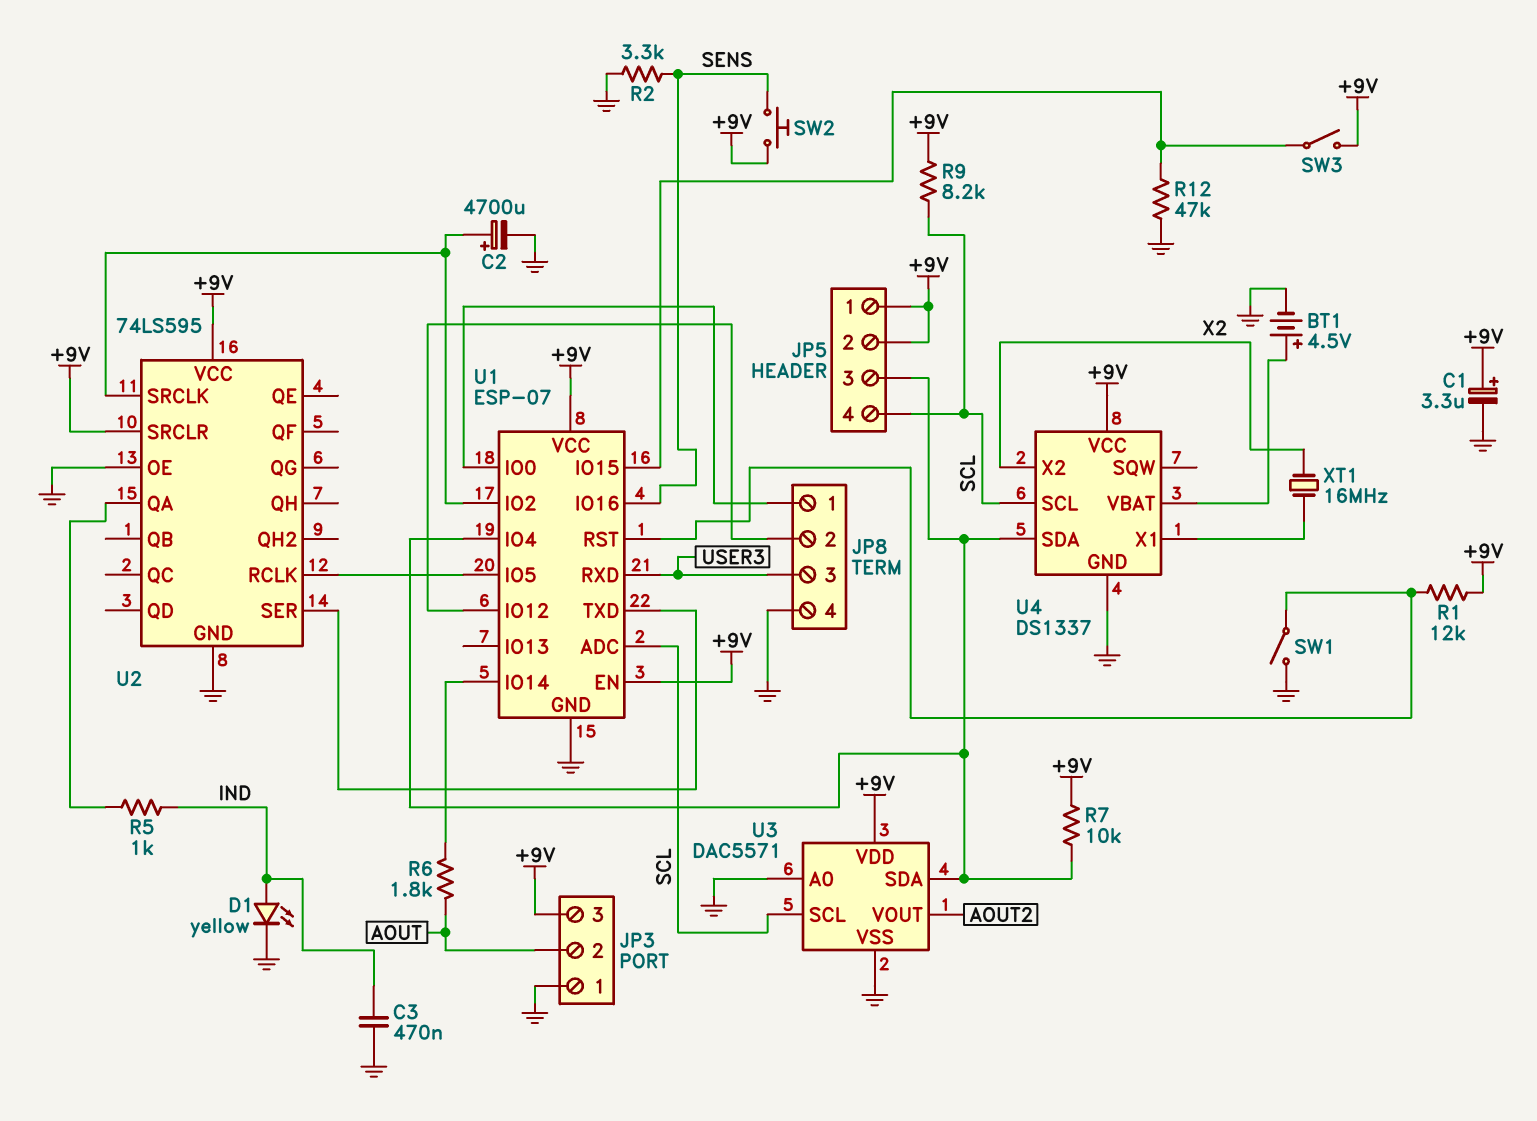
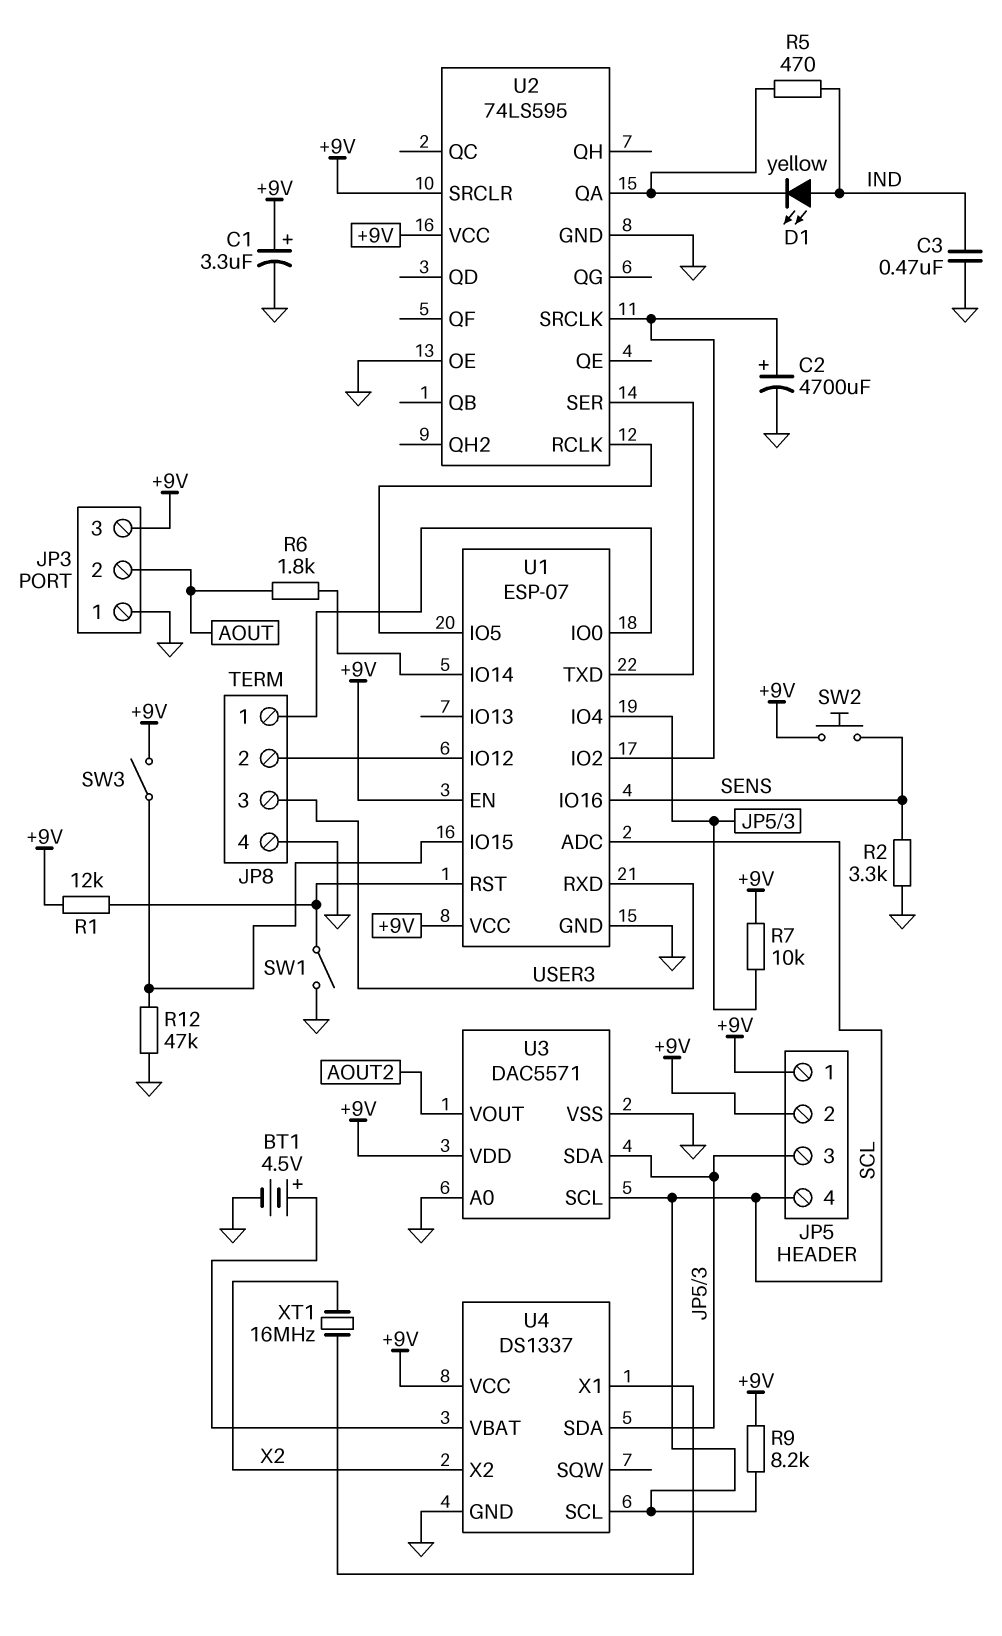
D1: LED yellow (A IND, K GND) -> LED yellow (A IND, K U2/QA)
R5: 1k (IND, U2/QA) -> 470 (IND, U2/QA)

